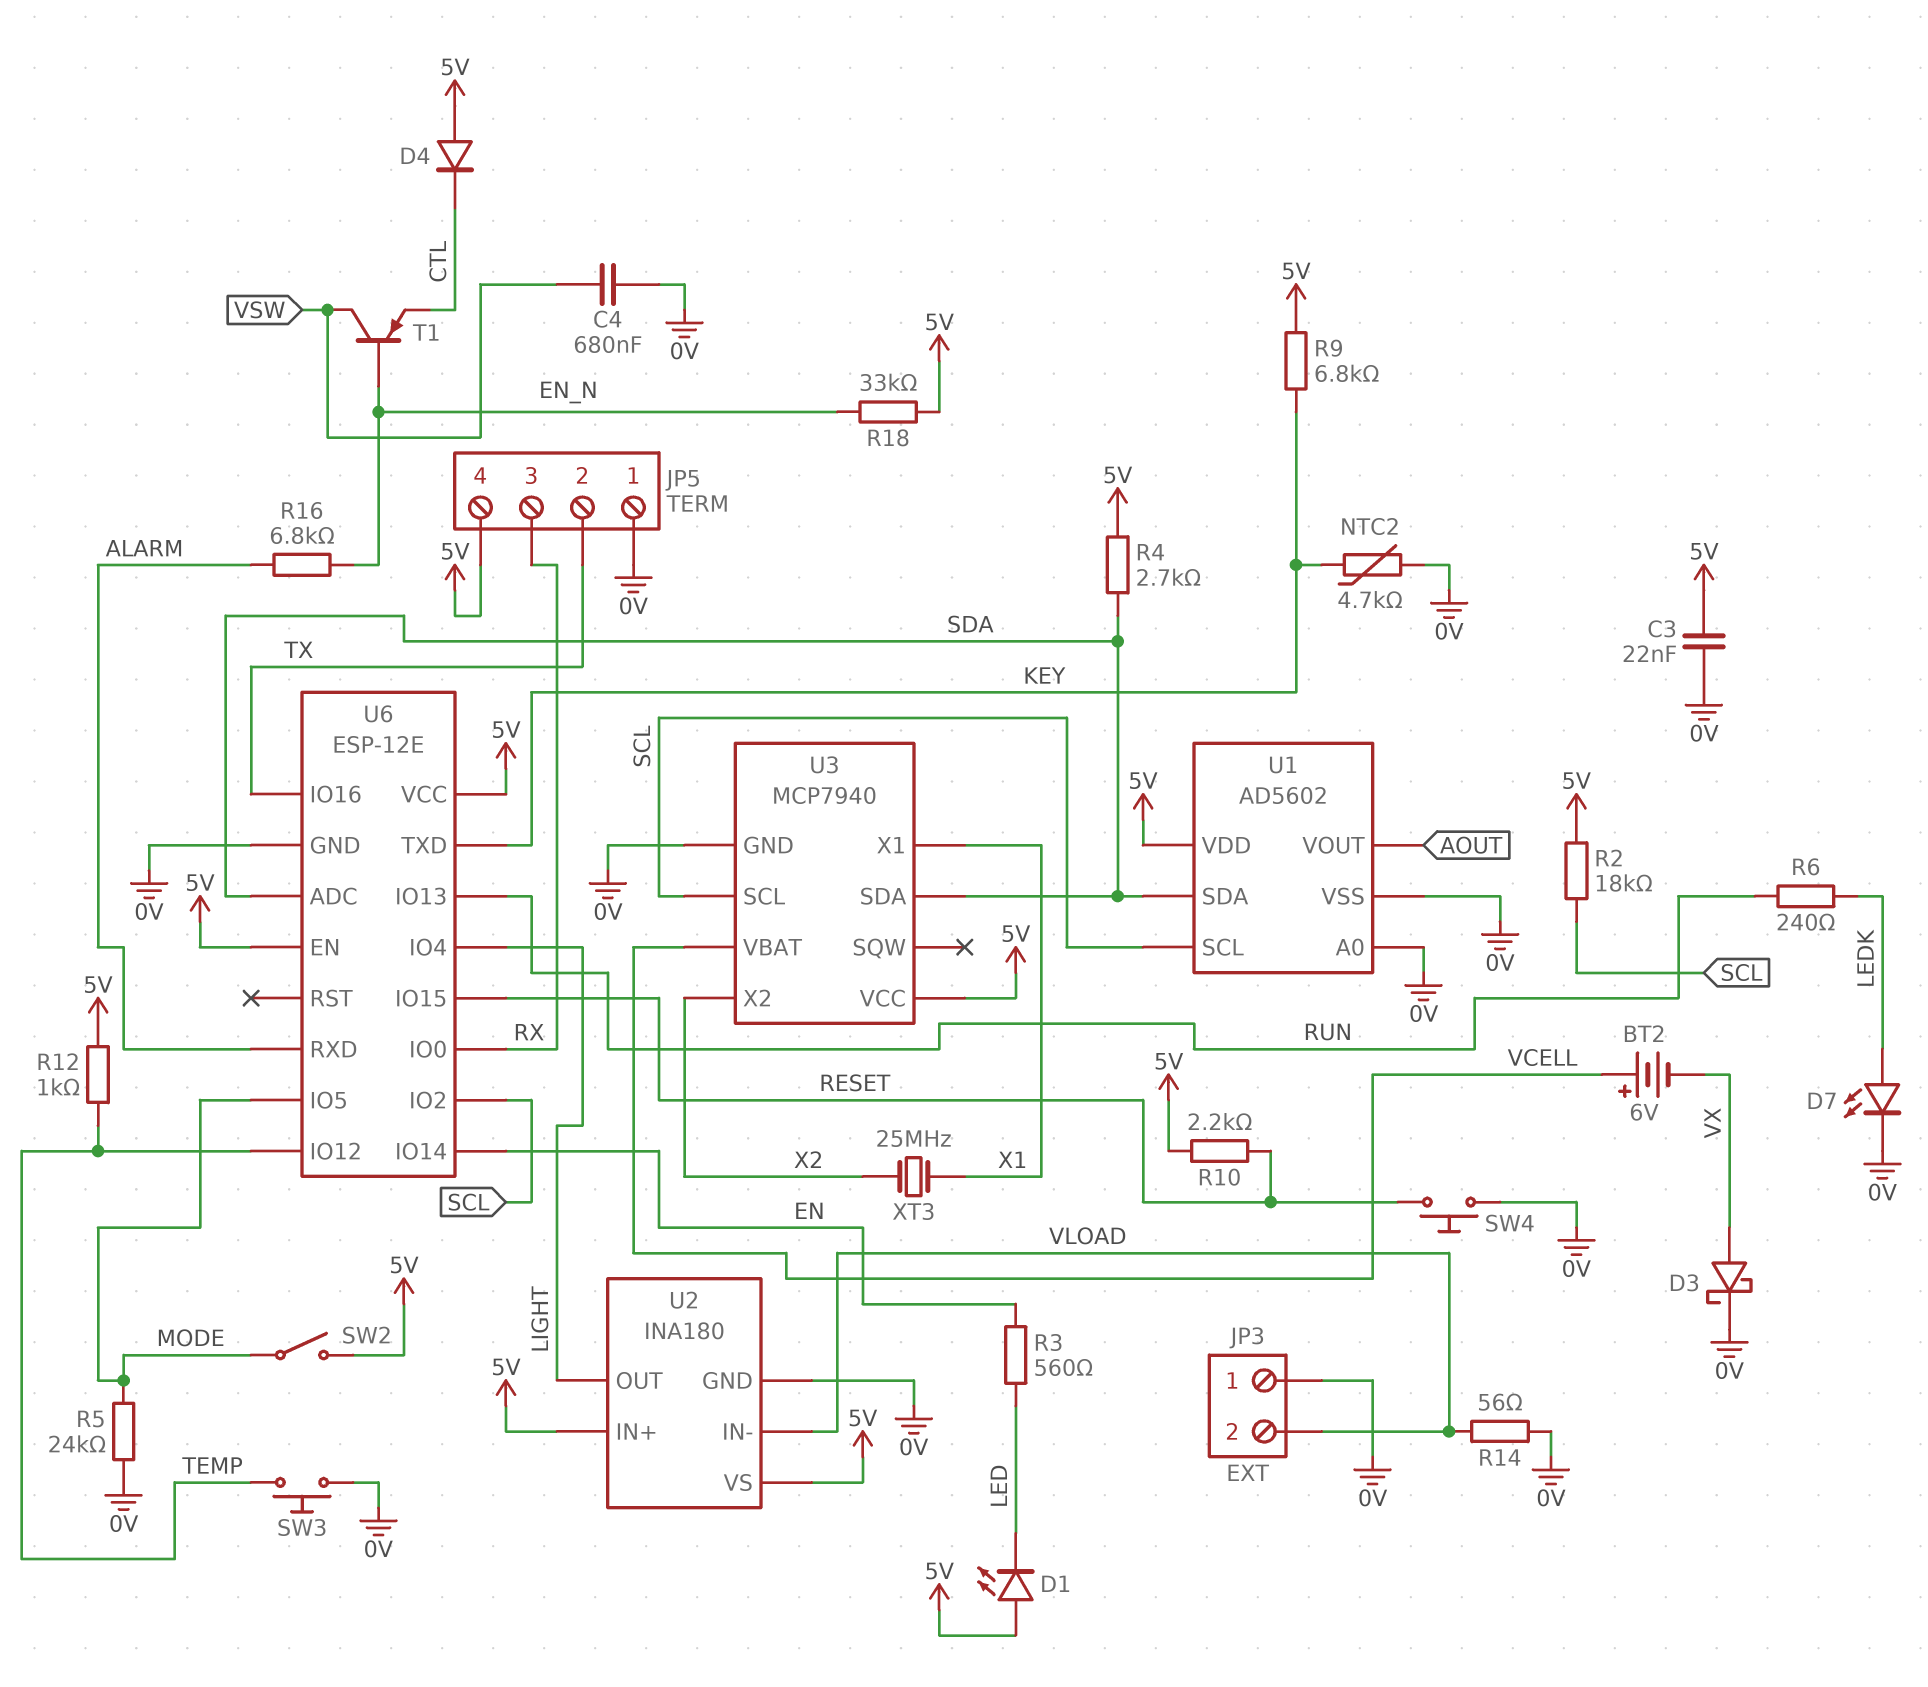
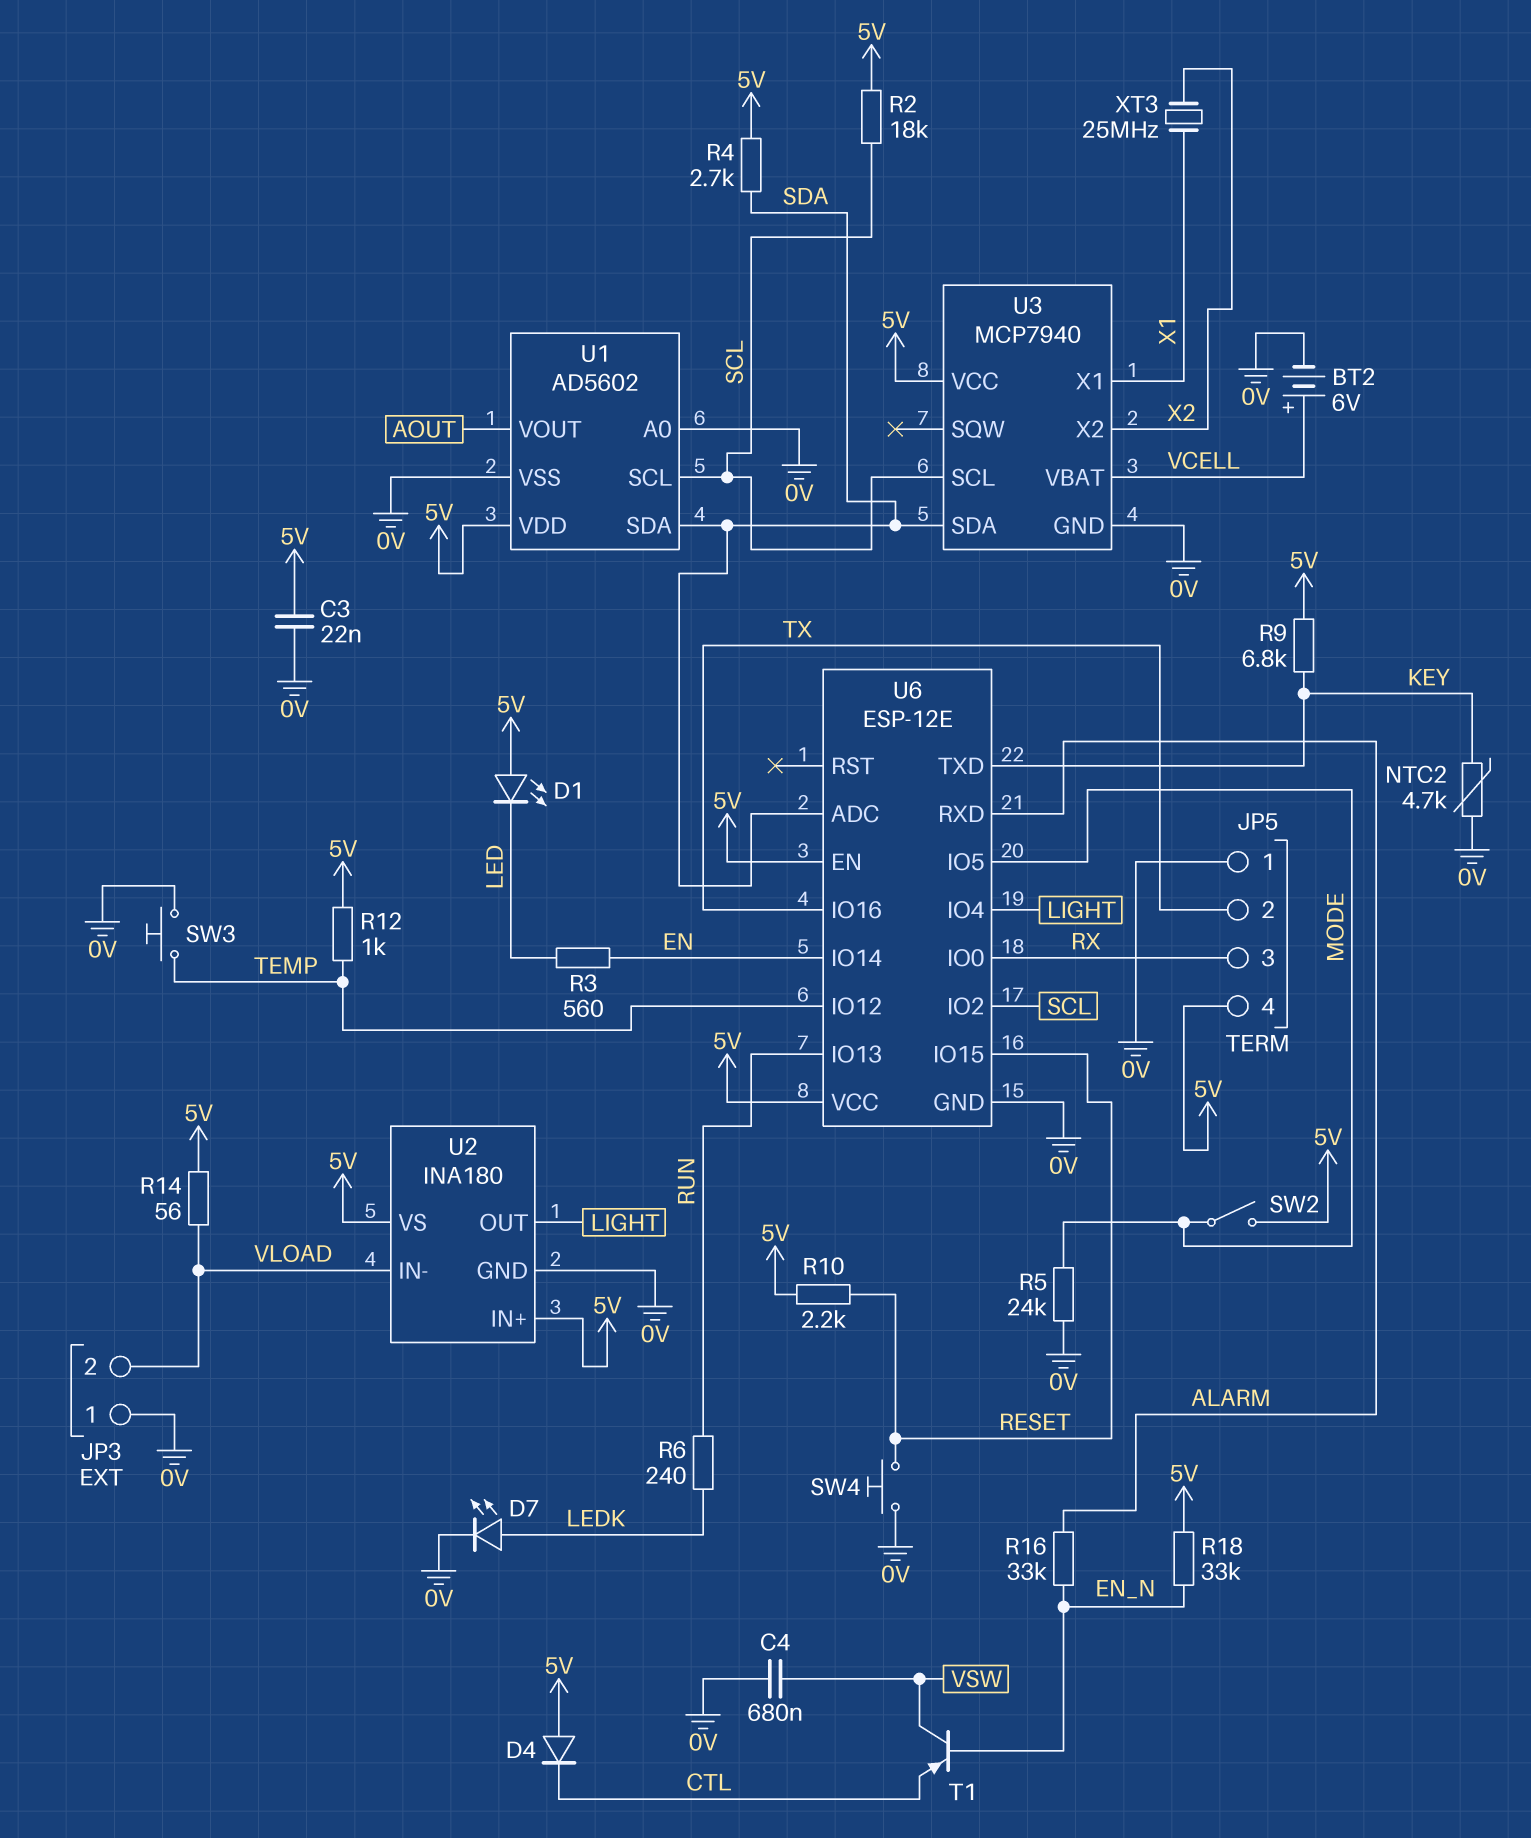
BT2: 6V (plus VCELL, minus VX) -> 6V (plus VCELL, minus 0V)
D3: schottky (A VX, K 0V) -> none
R14: 56 (0V, VLOAD) -> 56 (5V, VLOAD)
R16: 6.8k (ALARM, EN_N) -> 33k (ALARM, EN_N)

